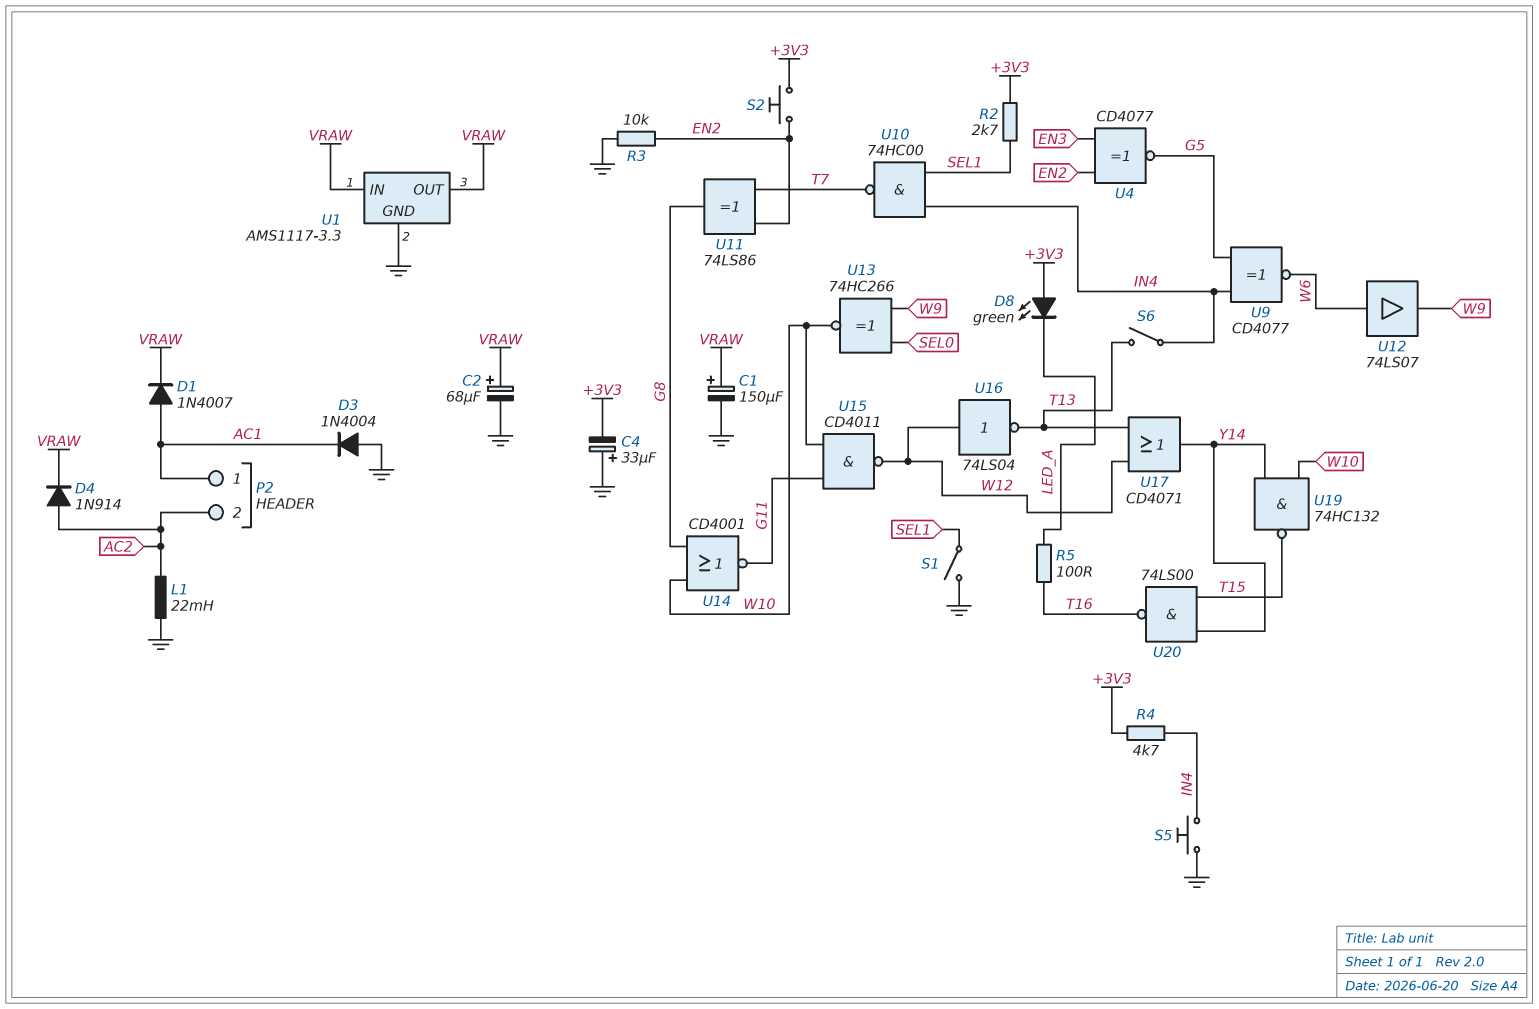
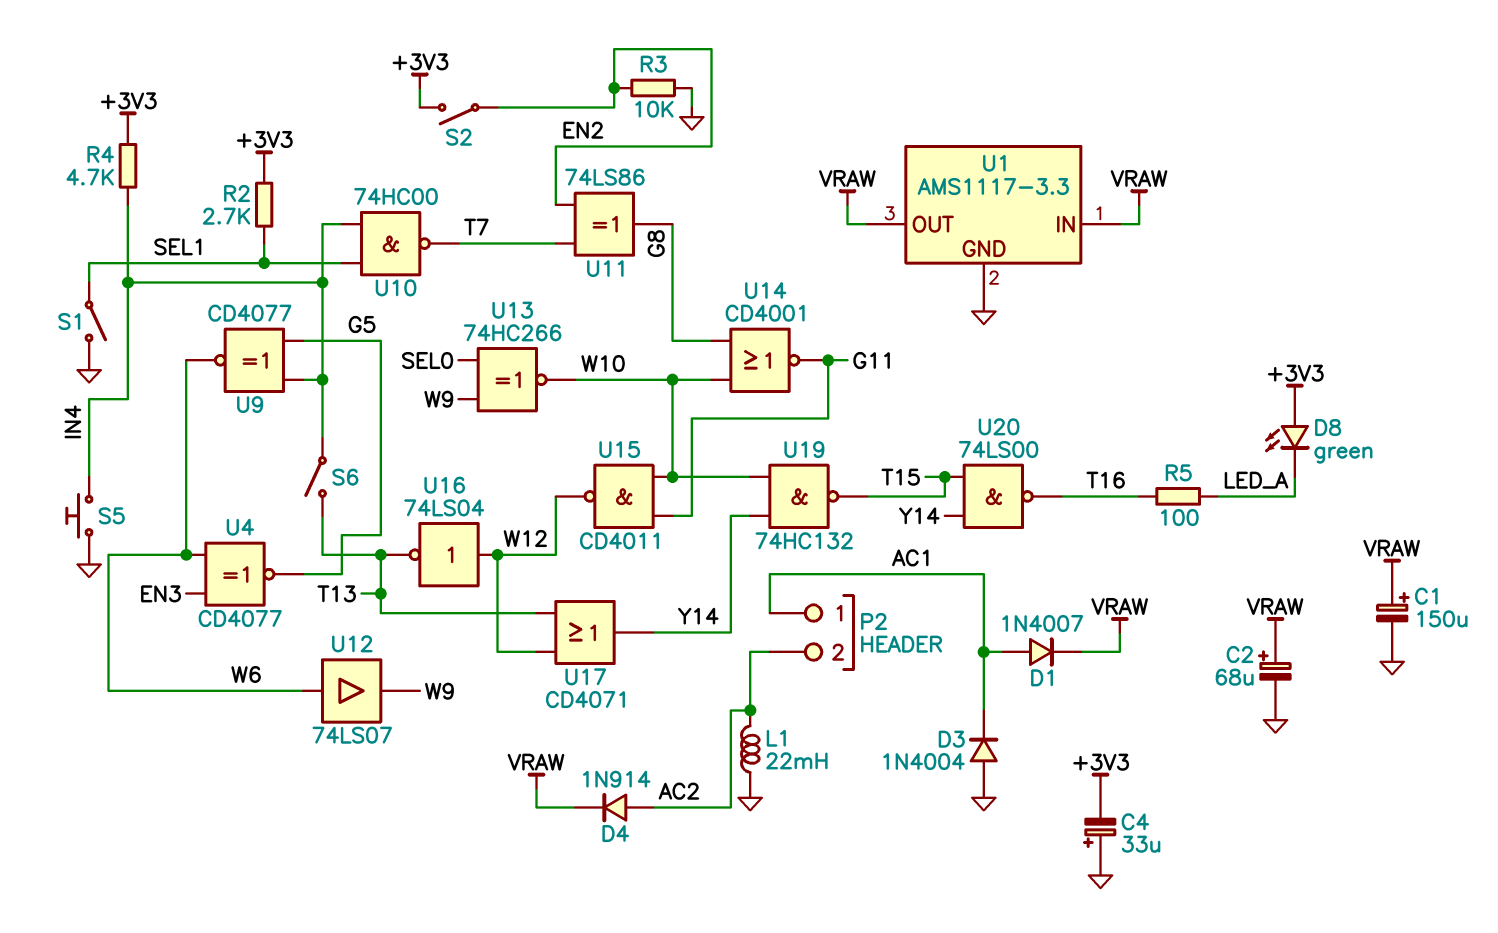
S2: button (+3V3, EN2) -> switch (+3V3, EN2)
U4: XNOR CD4077 (in EN2, in EN3, out G5) -> XNOR CD4077 (in EN3, in W6, out G5)

